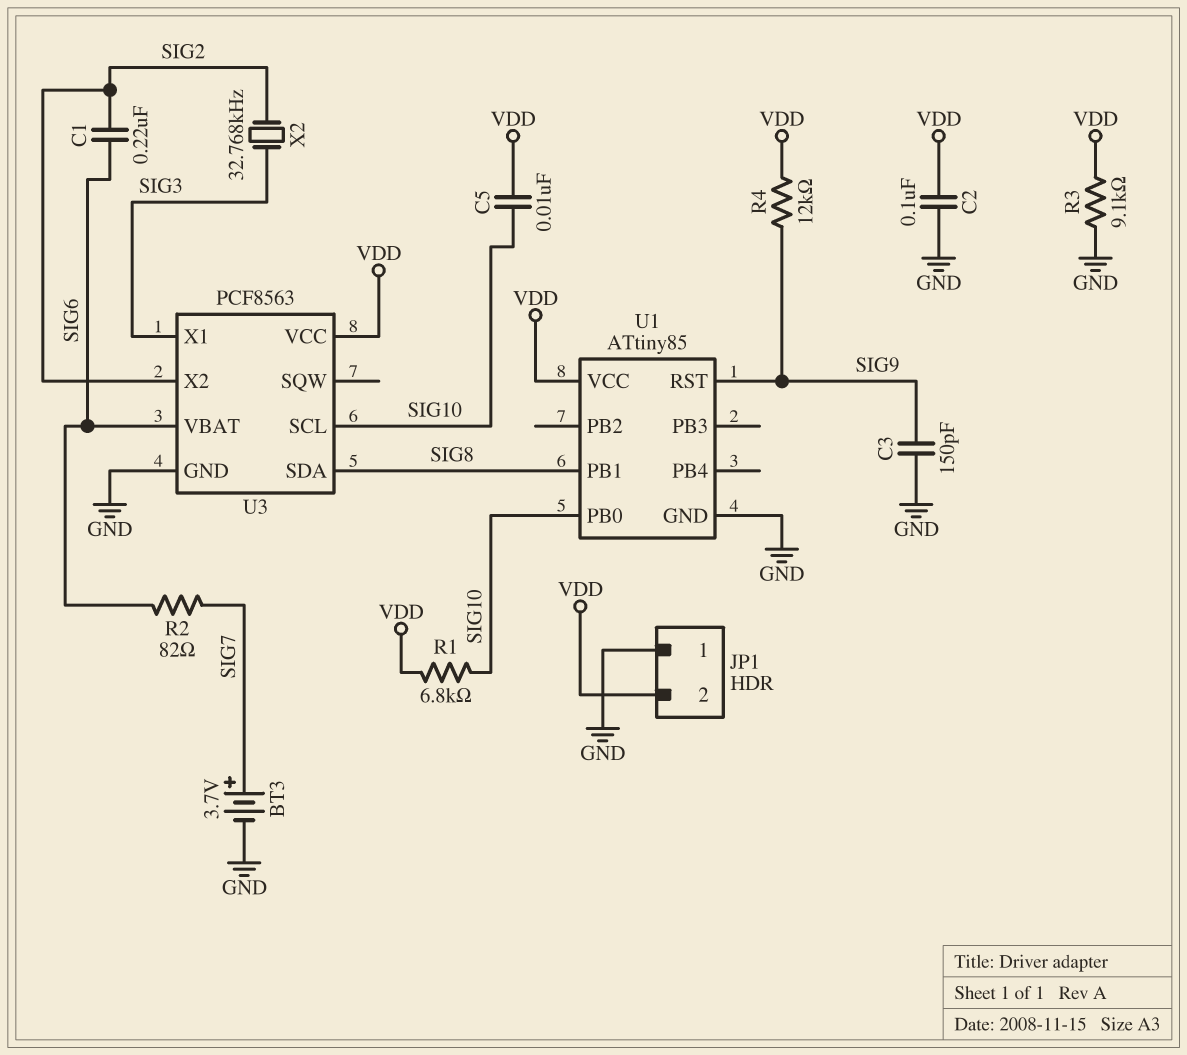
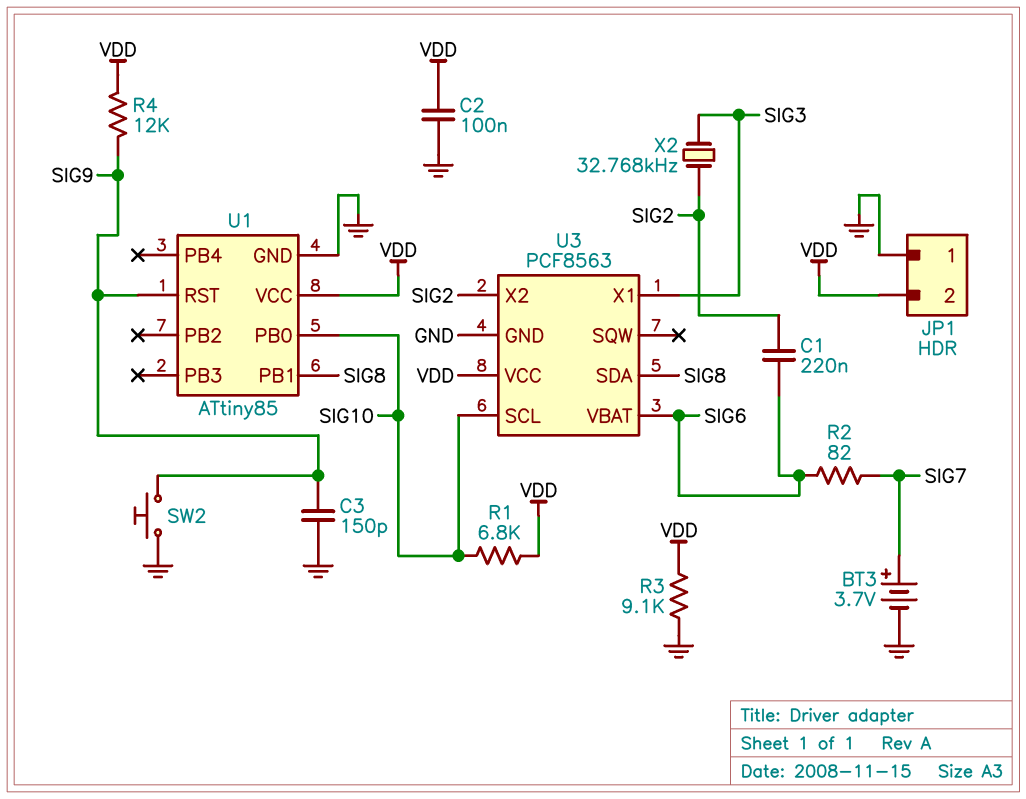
C5: 10nF (SIG10, VDD) -> none
SW2: none -> button (GND, SIG9)

